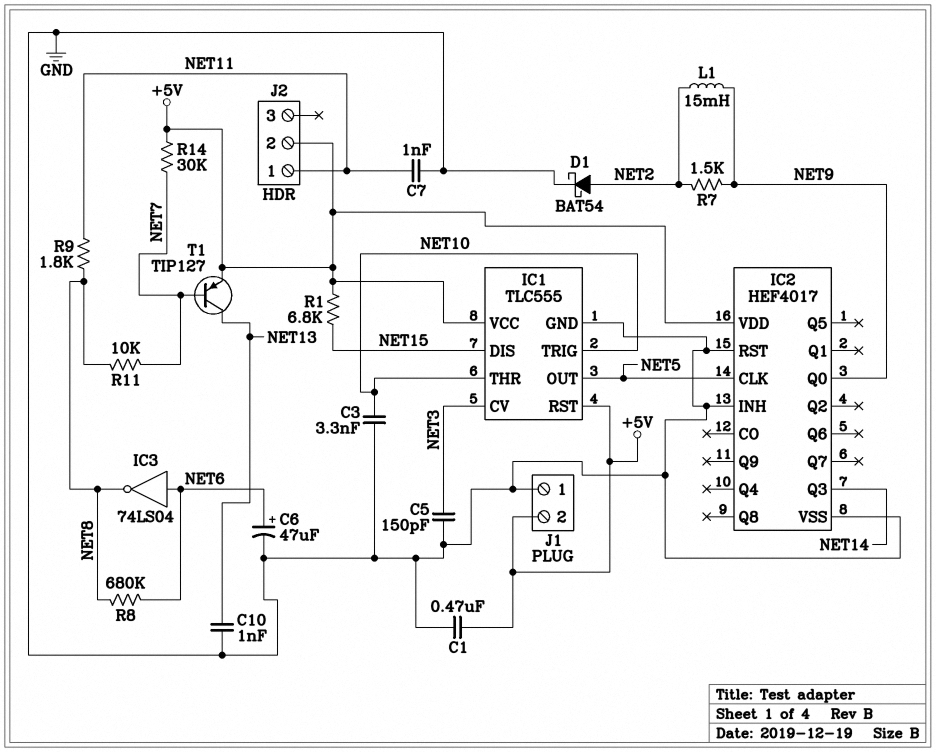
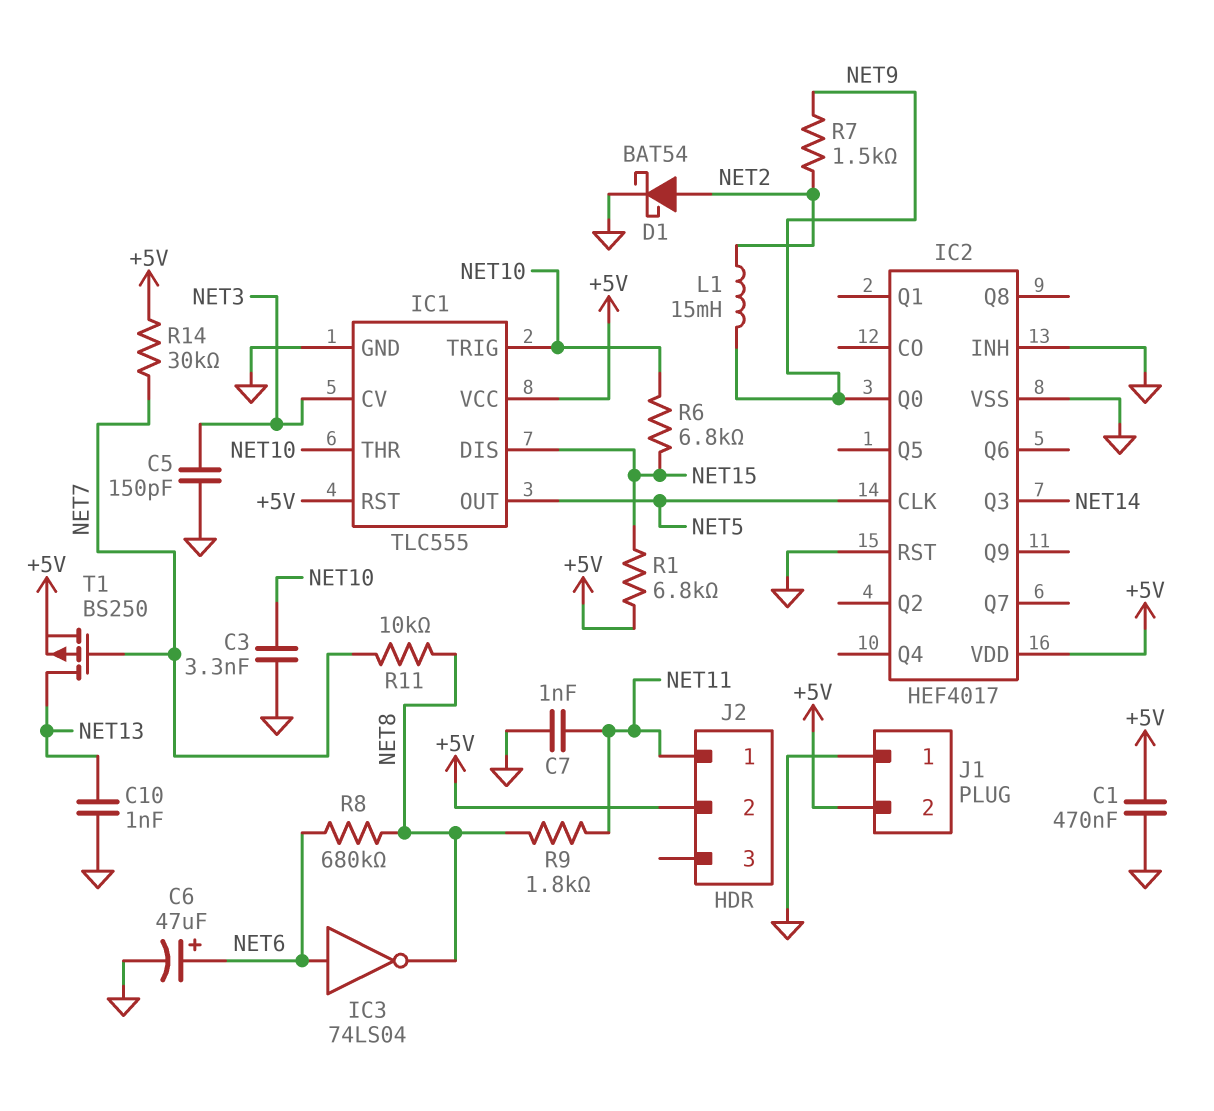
R6: none -> 6.8k (NET10, NET15)
T1: PNP TIP127 (B NET7, C NET13, E +5V) -> PMOS BS250 (G NET7, D NET13, S +5V)

